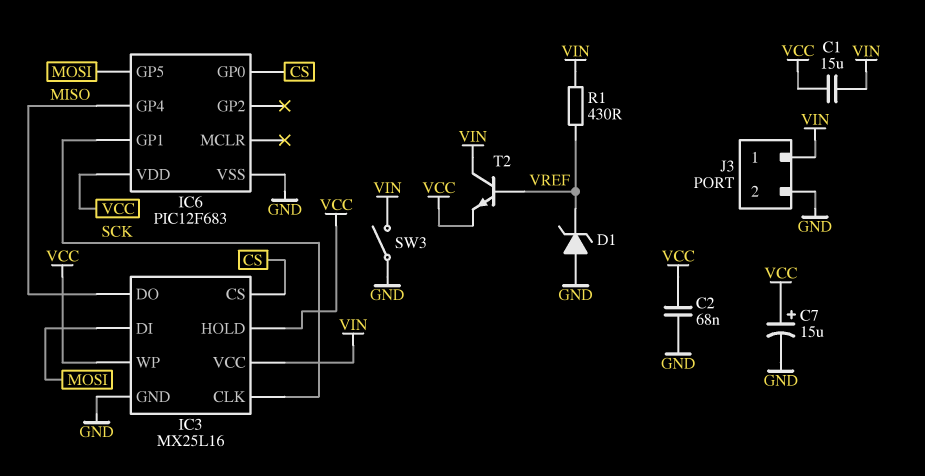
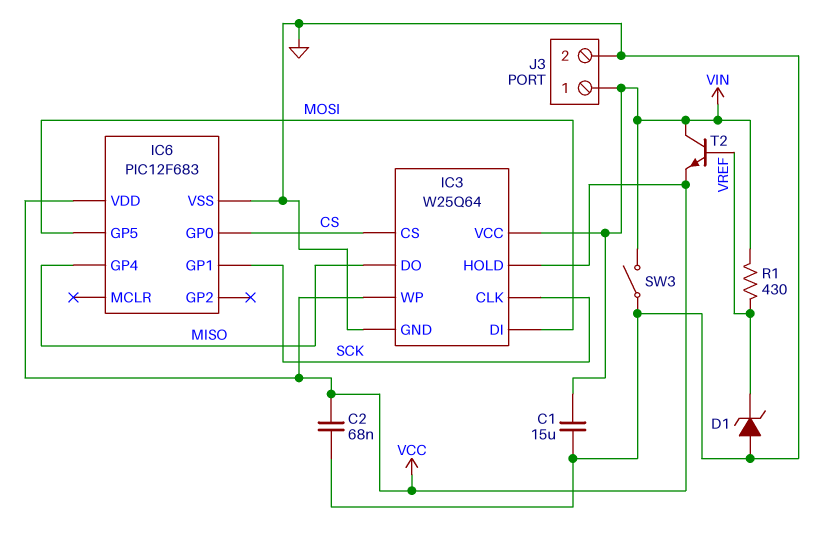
C1: 15uF (VCC, VIN) -> 15uF (GND, VIN)
C7: 15uF (plus VCC, minus GND) -> none
IC3: MX25L16 -> W25Q64

